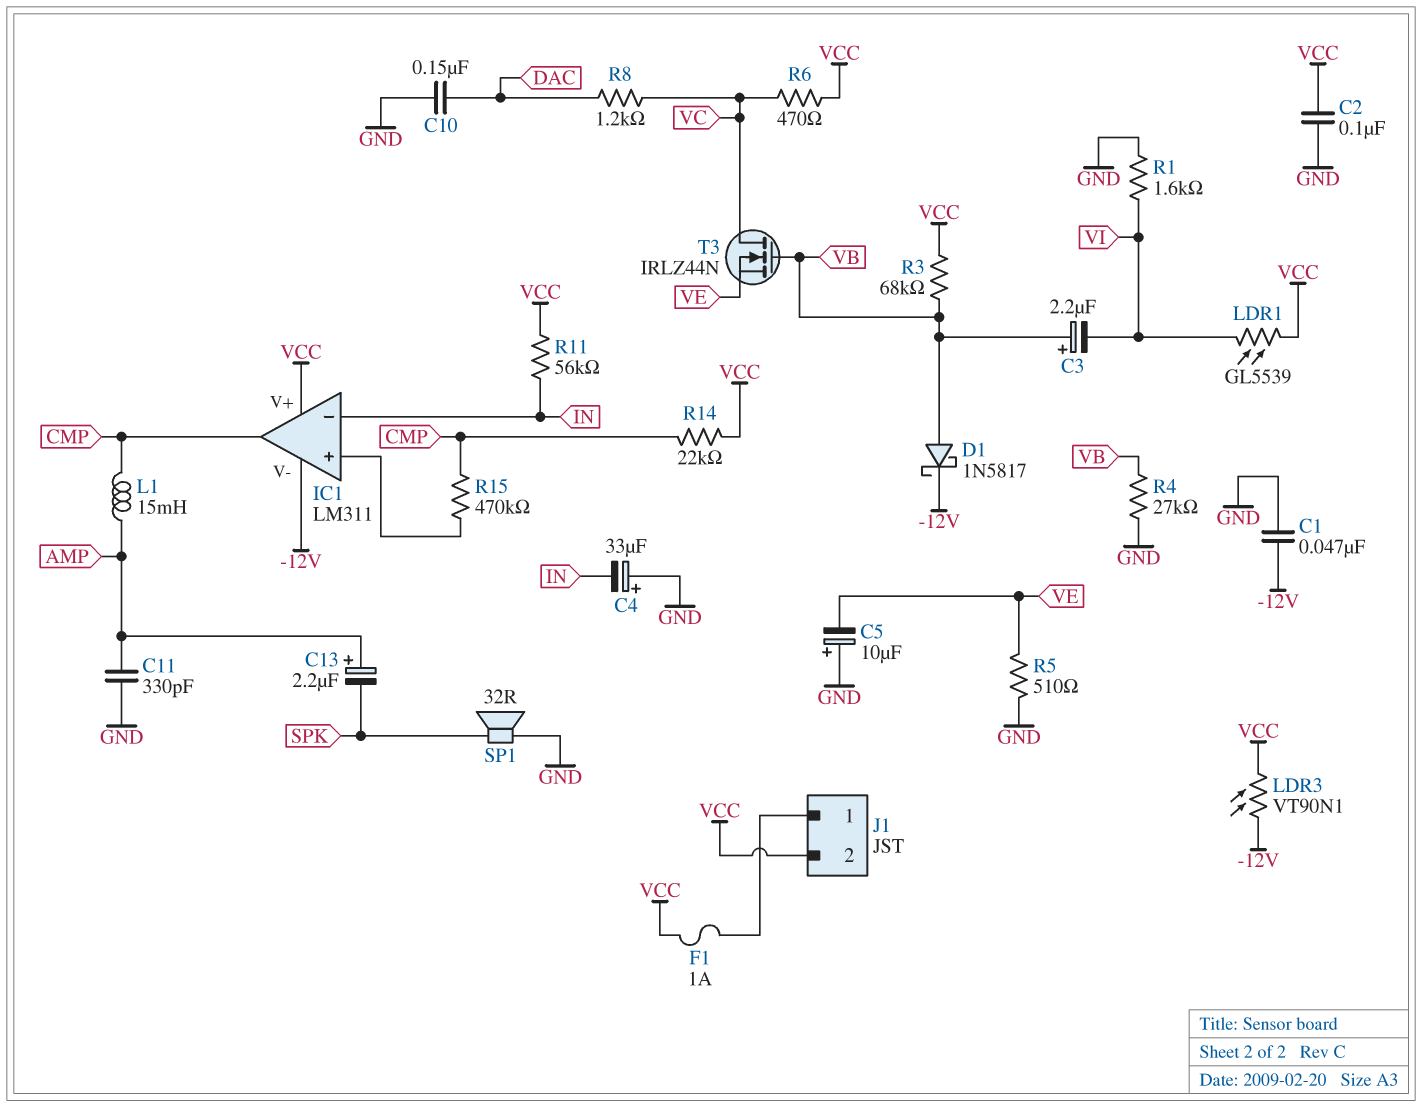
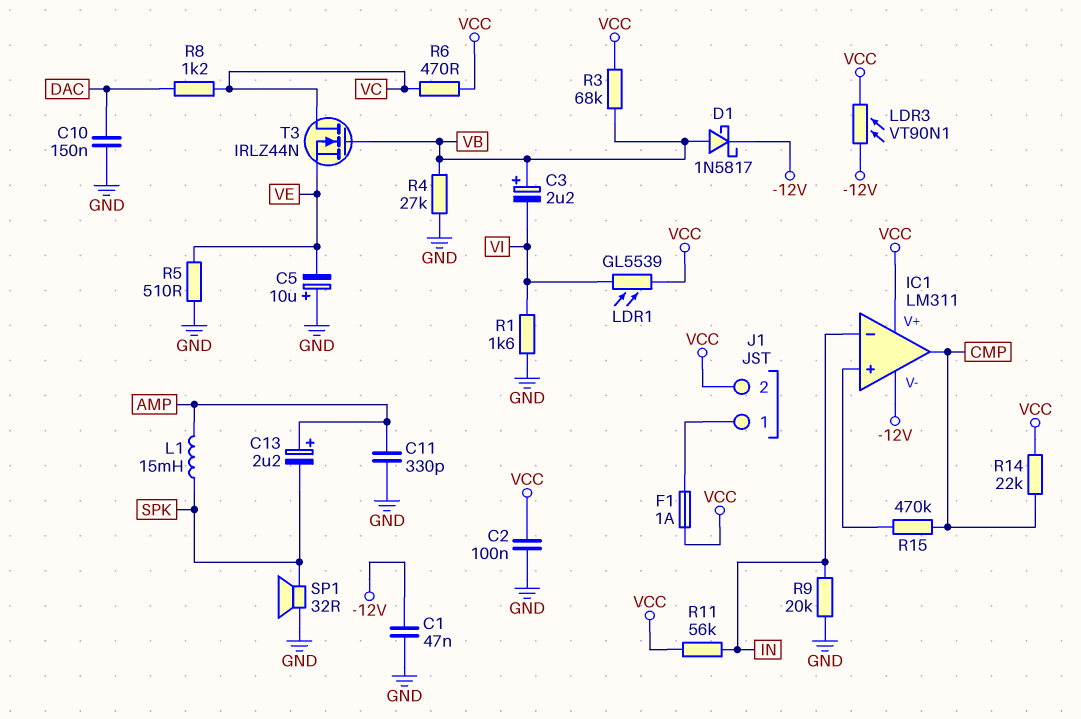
C4: 33uF (plus GND, minus IN) -> none
L1: 15mH (AMP, CMP) -> 15mH (AMP, SPK)
R9: none -> 20k (GND, IN)

